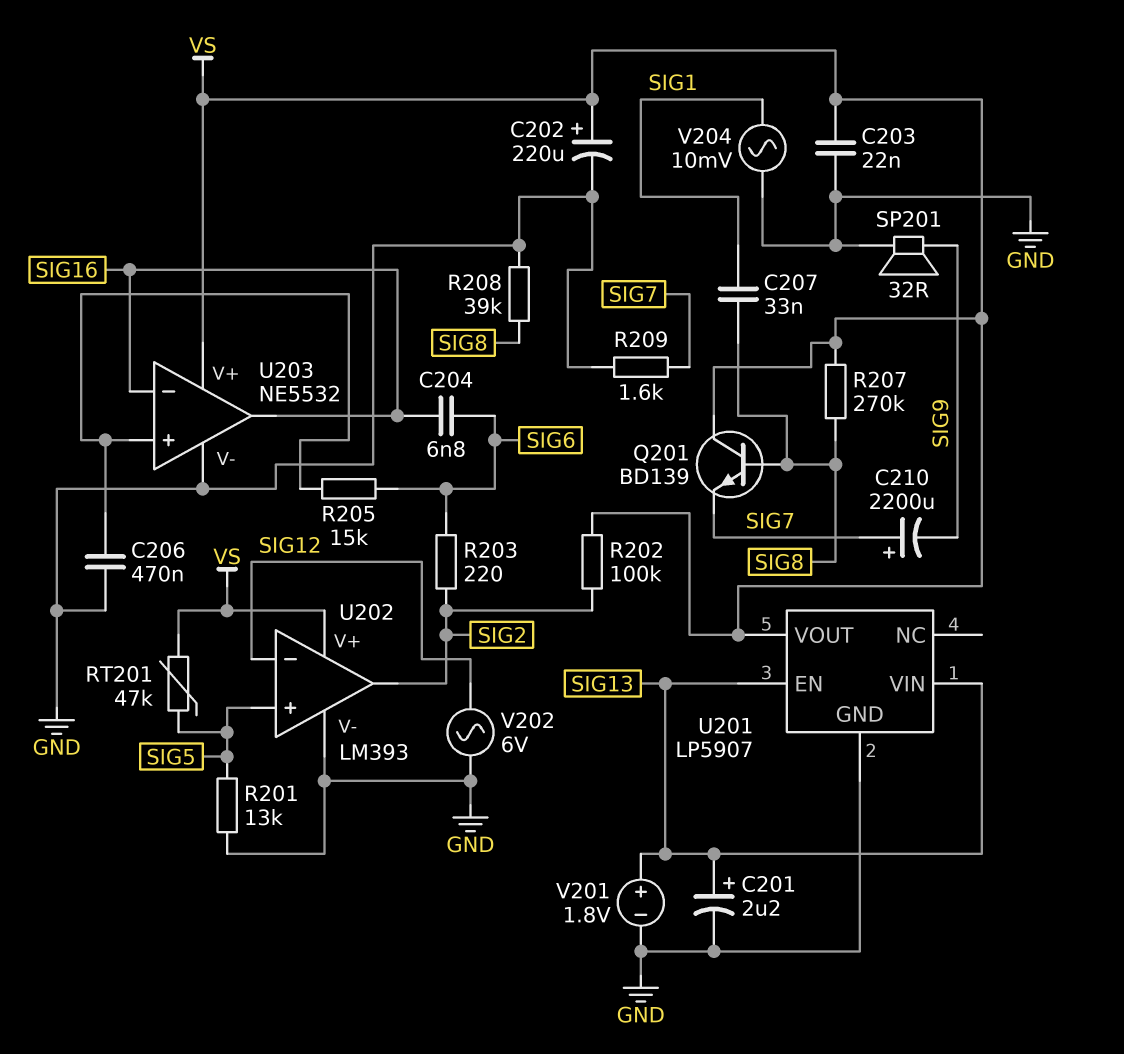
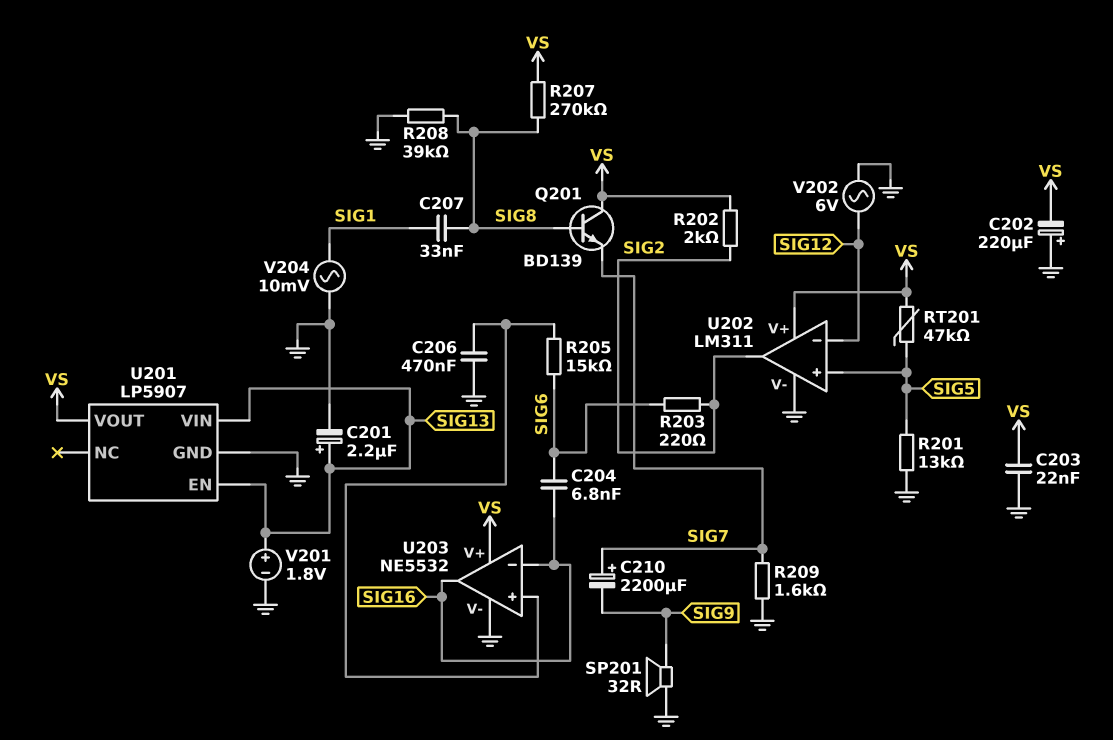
C202: 220uF (plus VS, minus GND) -> 220uF (plus GND, minus VS)
R202: 100k (SIG2, VS) -> 2k (SIG2, VS)
U202: LM393 -> LM311

